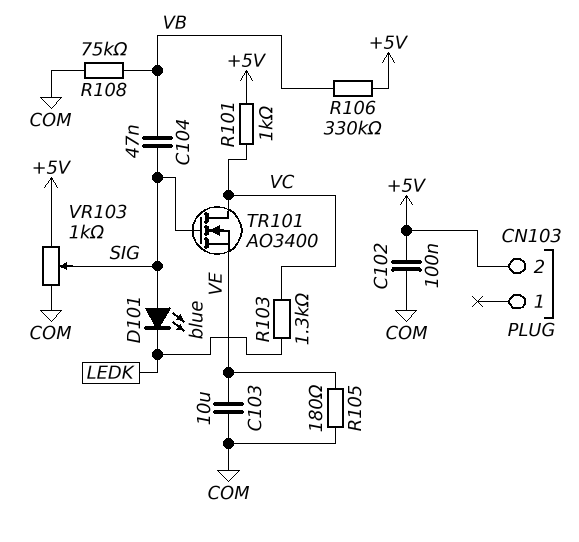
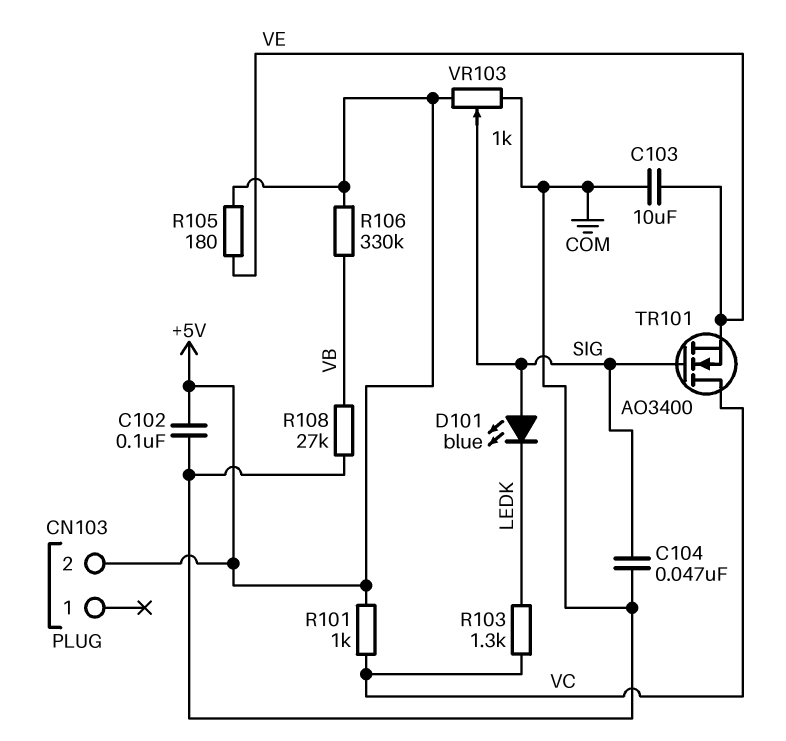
C104: 47nF (SIG, VB) -> 47nF (COM, SIG)
R105: 180 (COM, VE) -> 180 (+5V, VE)
R108: 75k (COM, VB) -> 27k (COM, VB)

